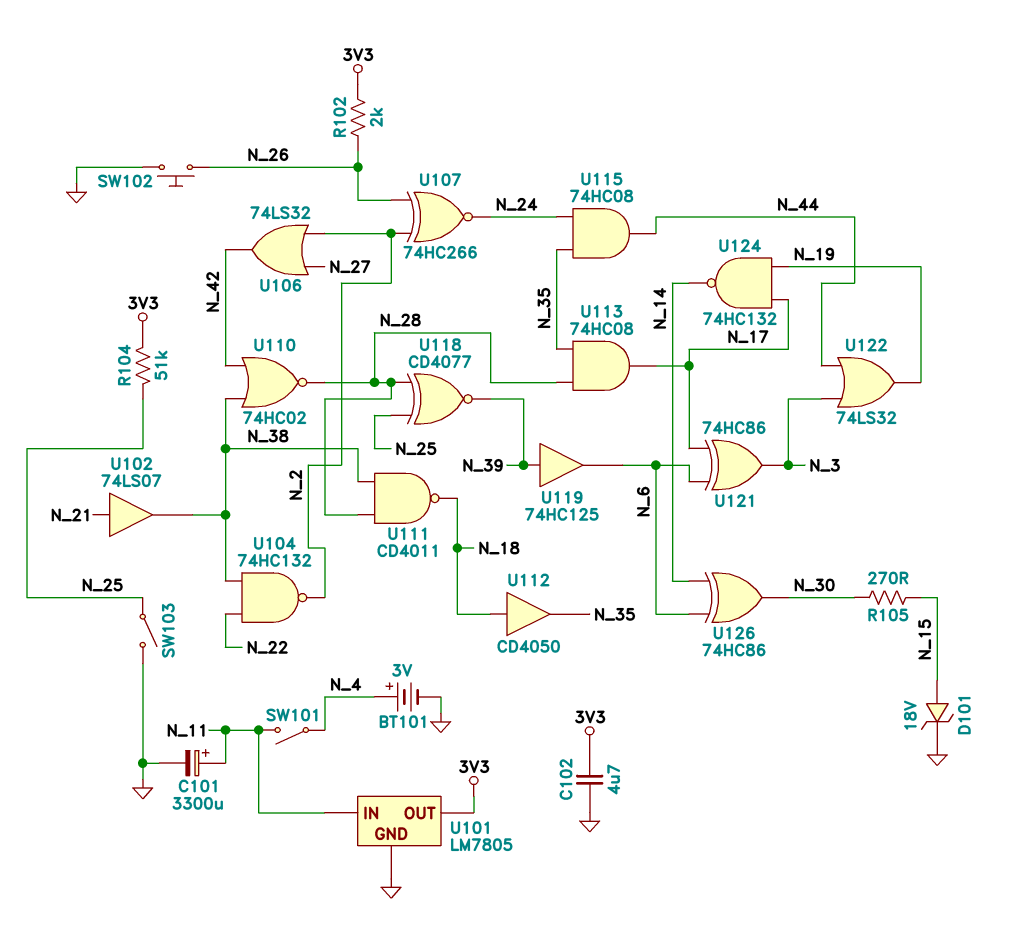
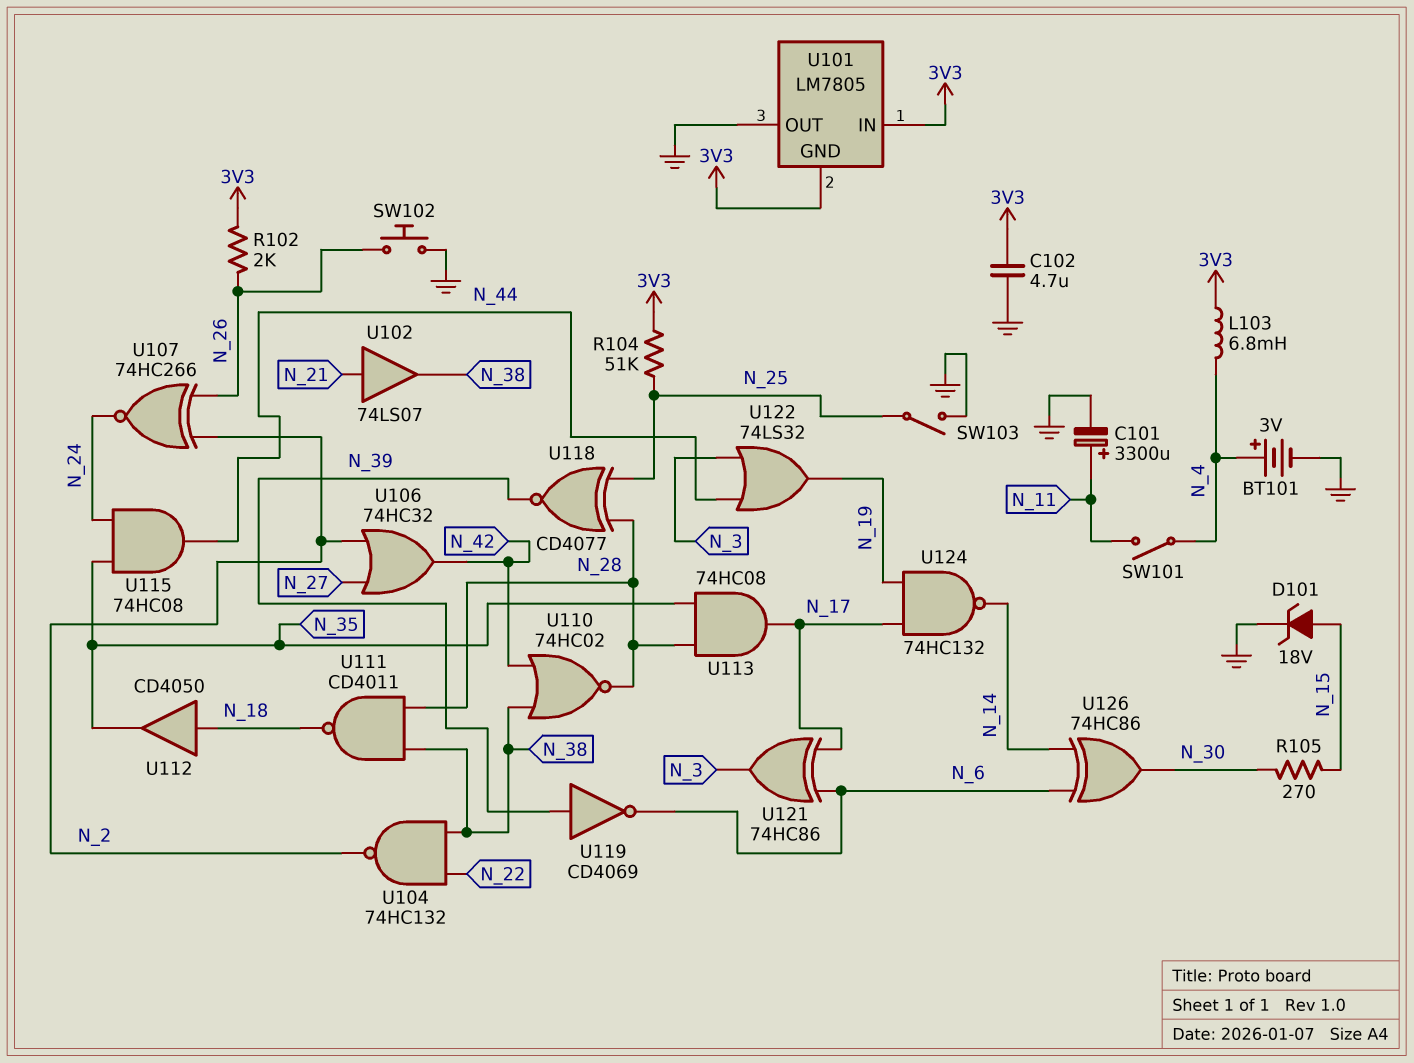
L103: none -> 6.8mH (3V3, N_4)
U101 pin GND: GND -> 3V3
U101 pin IN: N_11 -> 3V3
U101 pin OUT: 3V3 -> GND
U106: OR 74LS32 (in N_2, in N_27, out N_42) -> OR 74HC32 (in N_2, in N_27, out N_42)
U119: buffer 74HC125 (in N_39, out N_6) -> NOT CD4069 (in N_39, out N_6)

